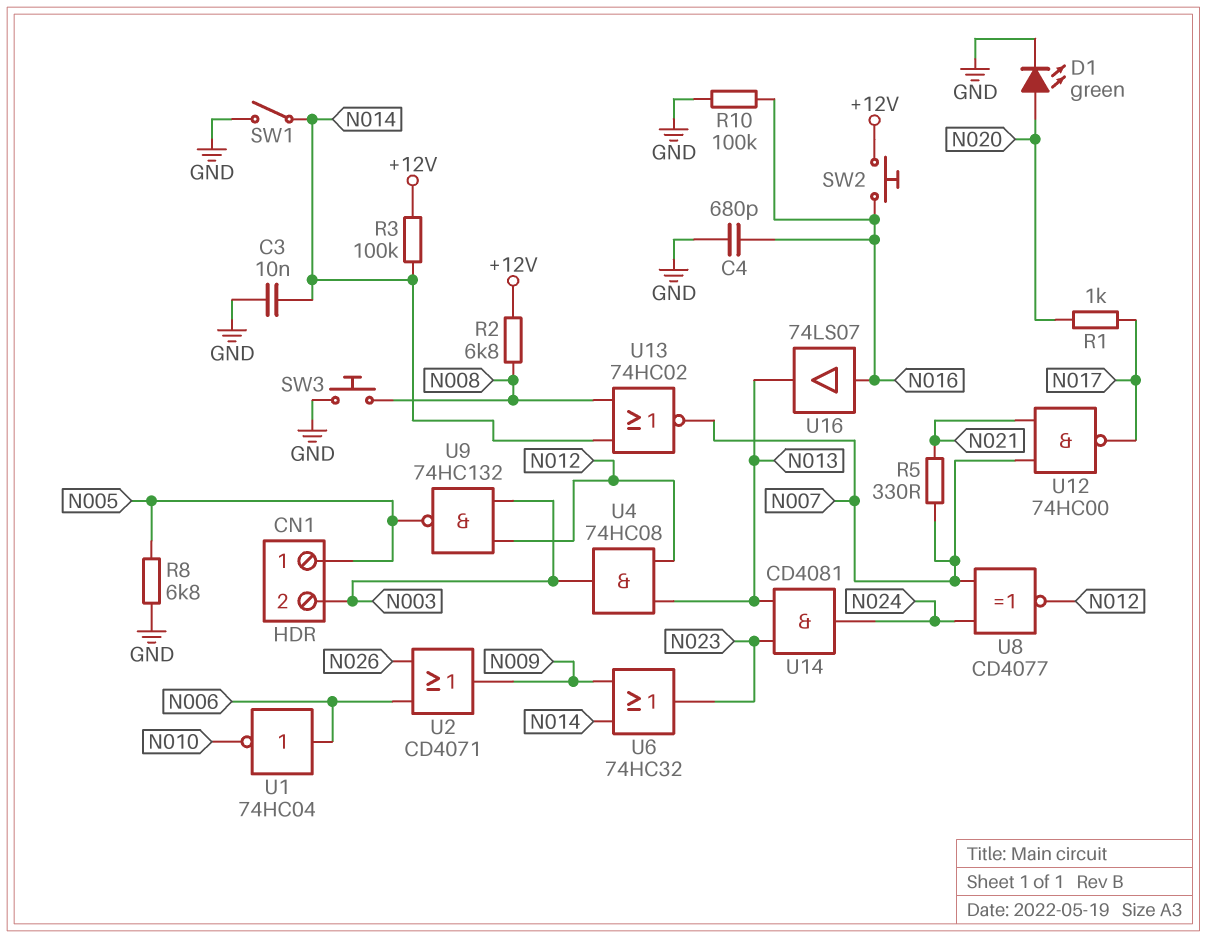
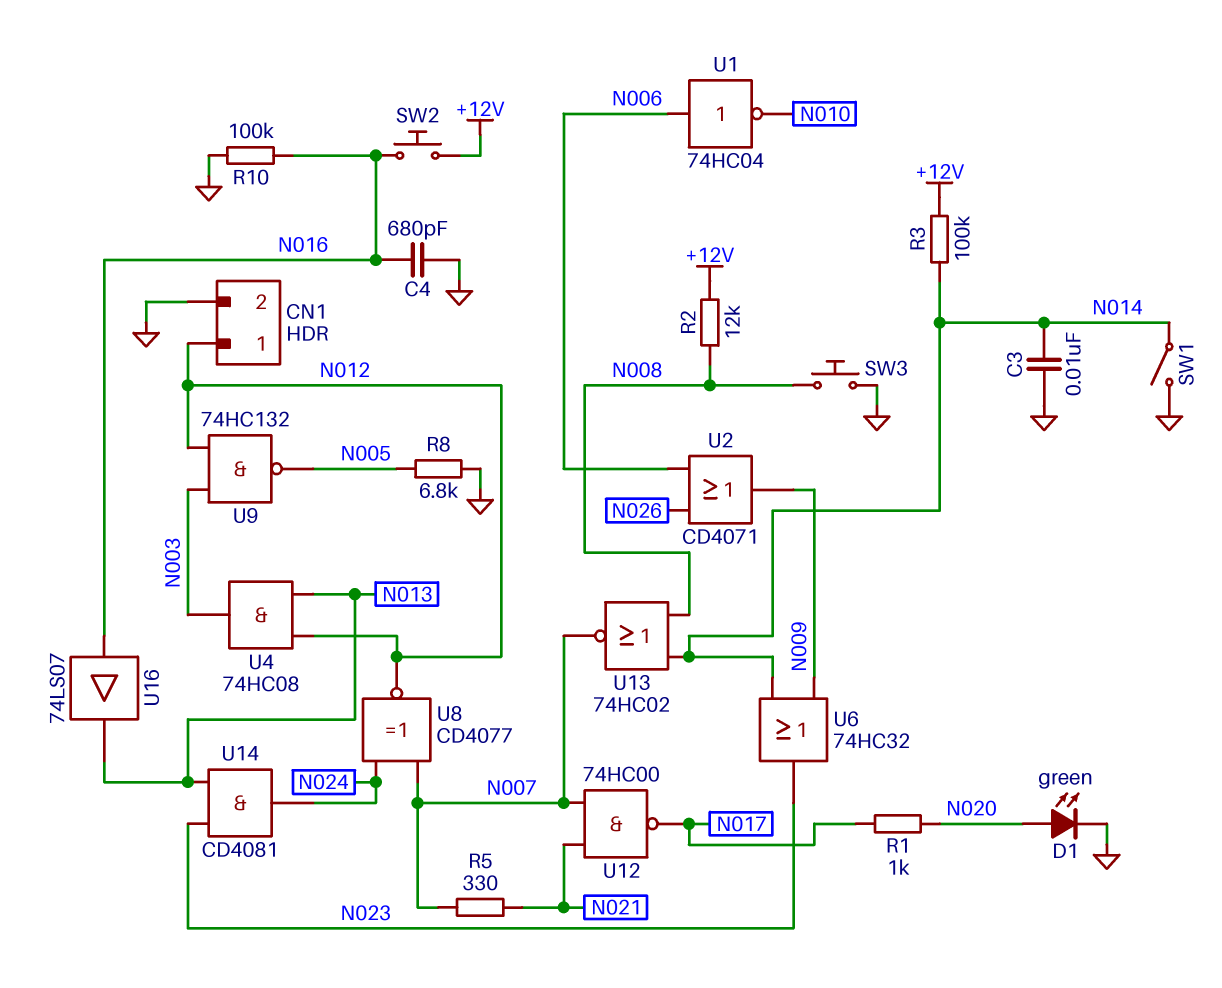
CN1 pin 1: N005 -> N012
CN1 pin 2: N003 -> GND
R2: 6.8k (+12V, N008) -> 12k (+12V, N008)

